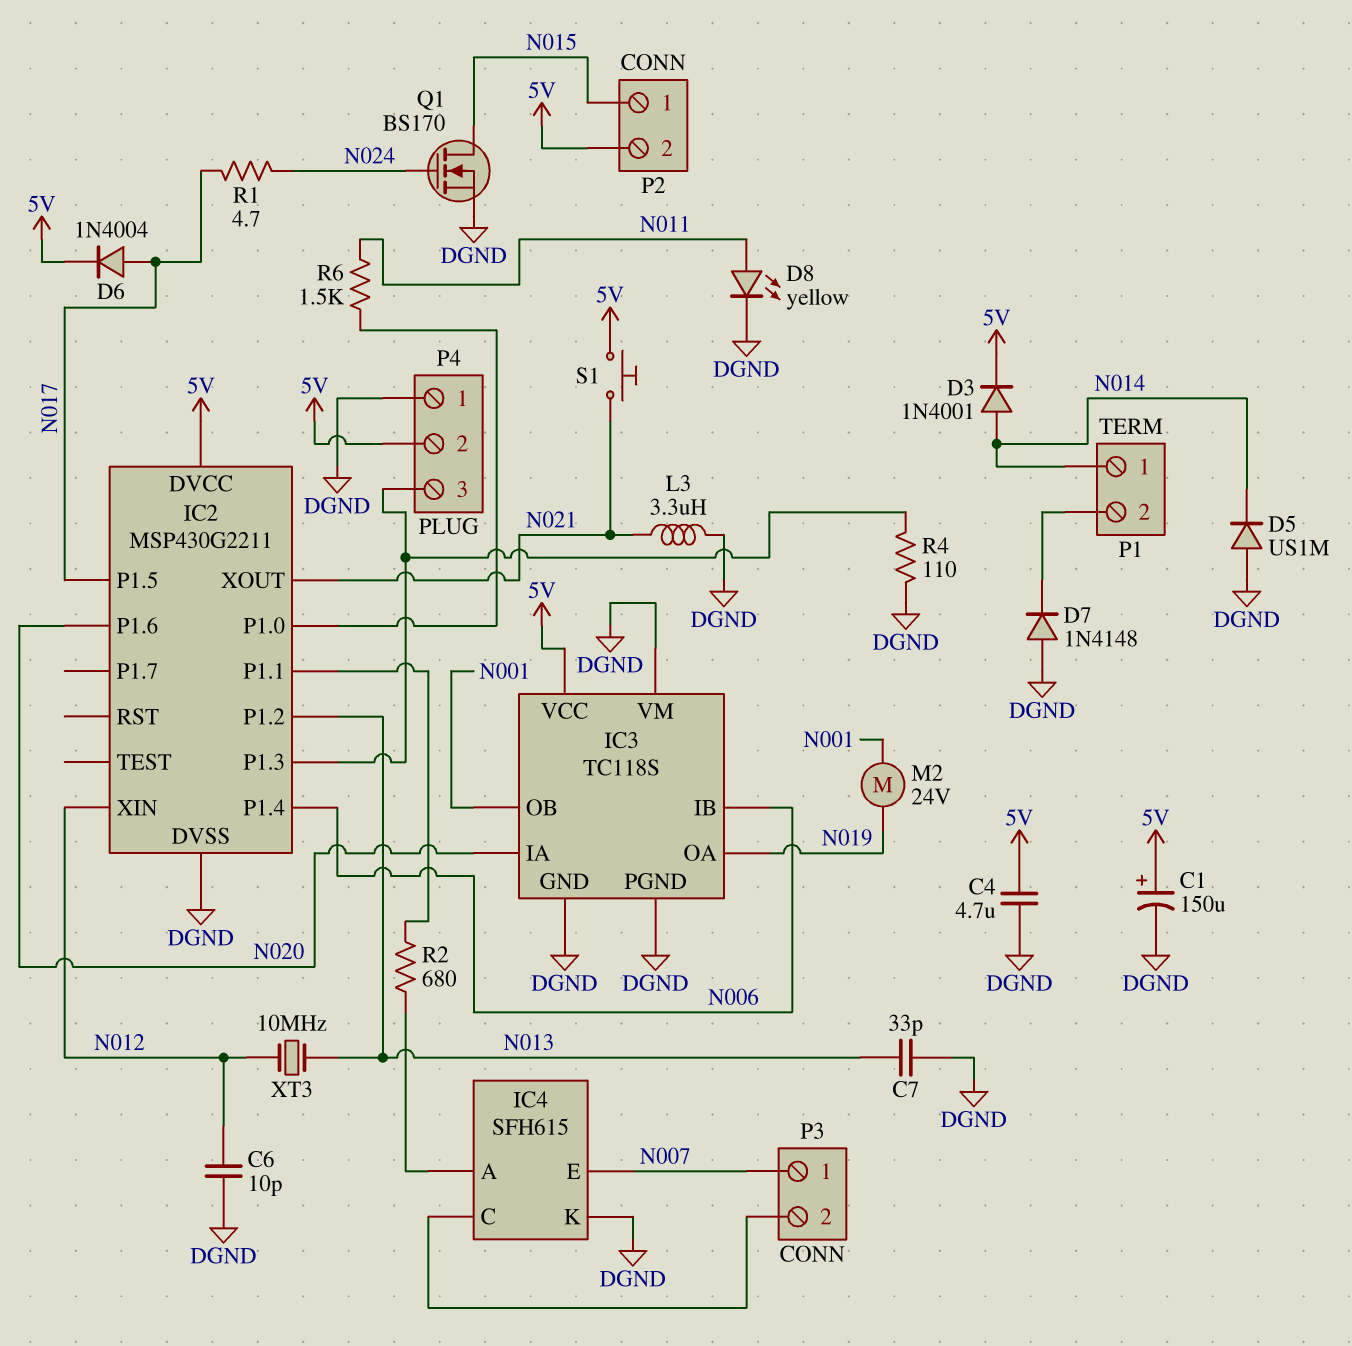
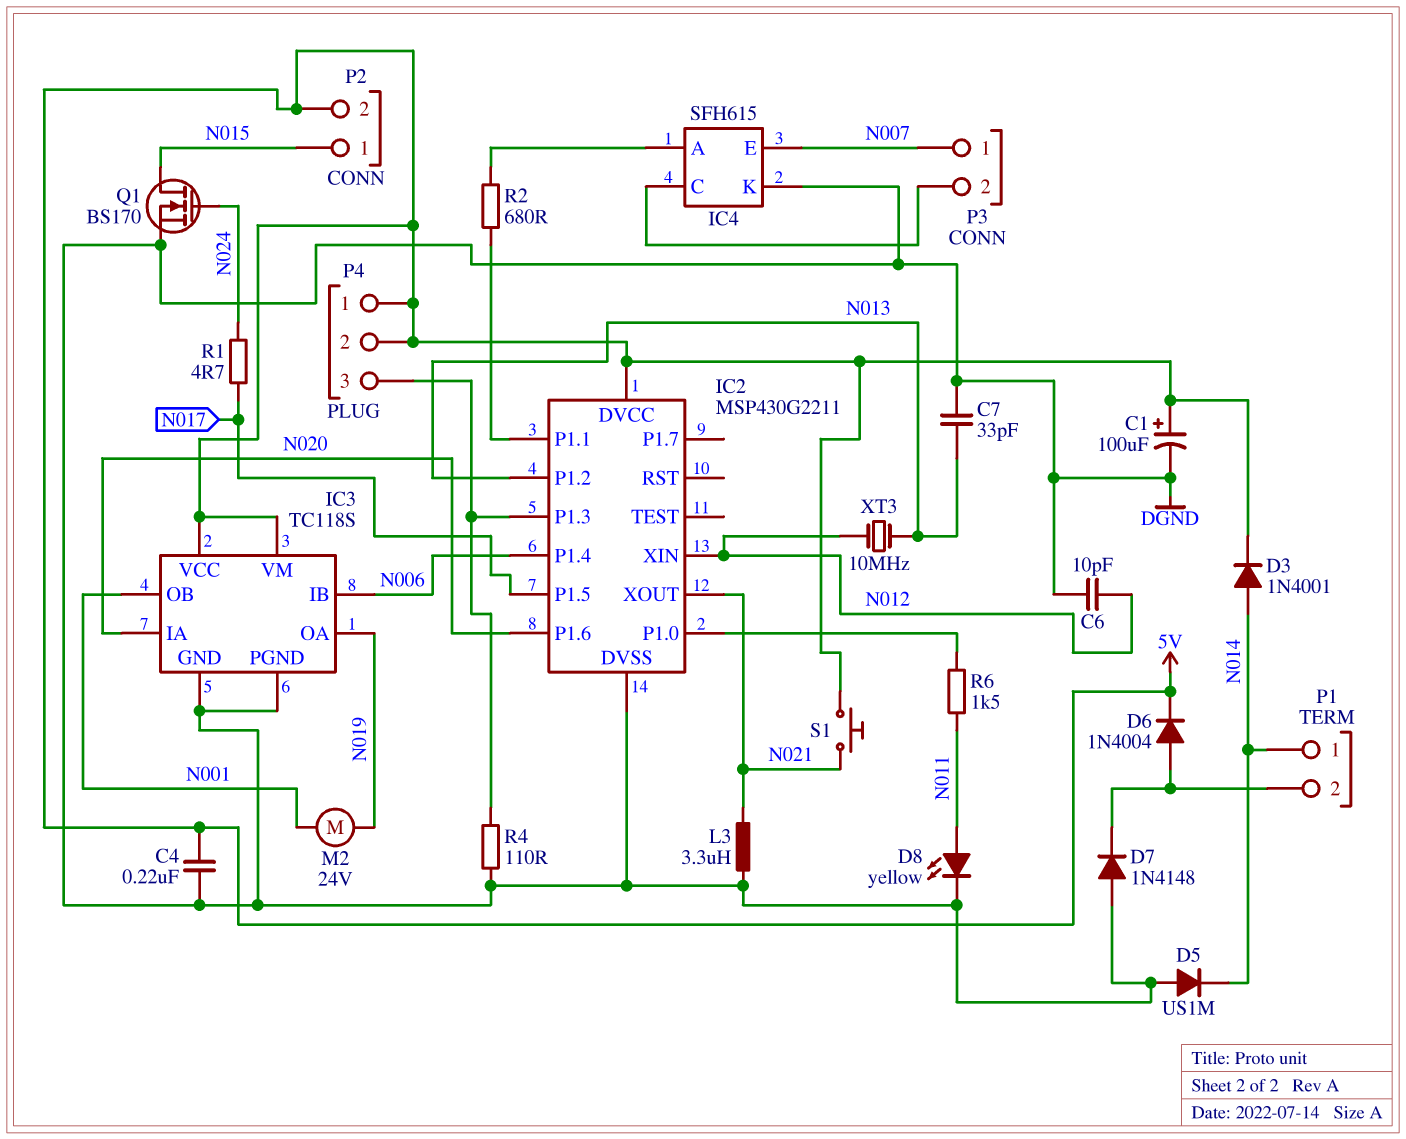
C1: 150uF (plus 5V, minus DGND) -> 100uF (plus 5V, minus DGND)
C4: 4.7uF (5V, DGND) -> 220nF (5V, DGND)
D6: diode 1N4004 (A N017, K 5V) -> diode 1N4004 (A P1/2, K 5V)
IC3 pin VM: DGND -> 5V
P4 pin 1: DGND -> 5V

